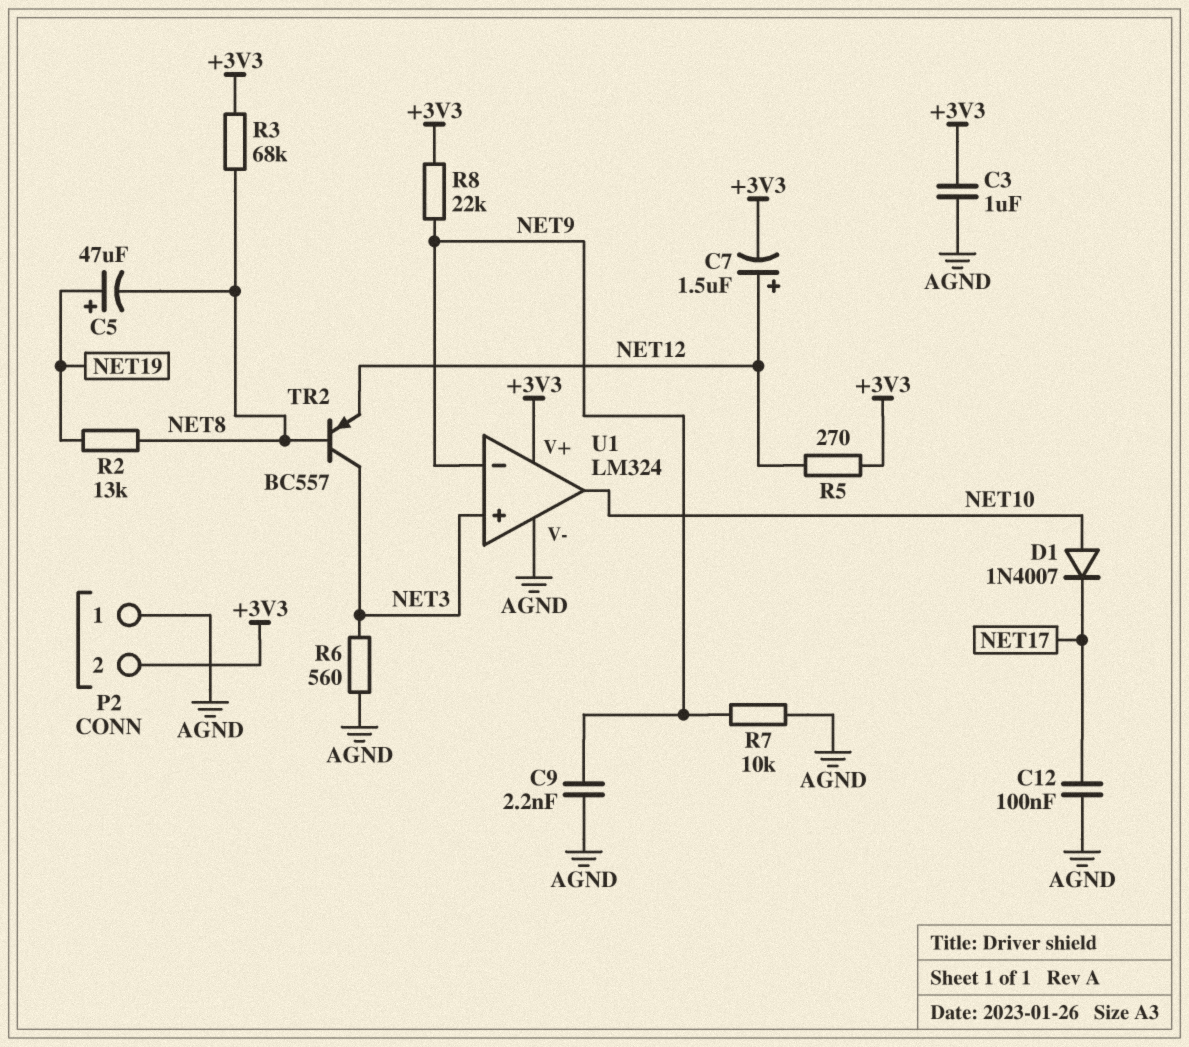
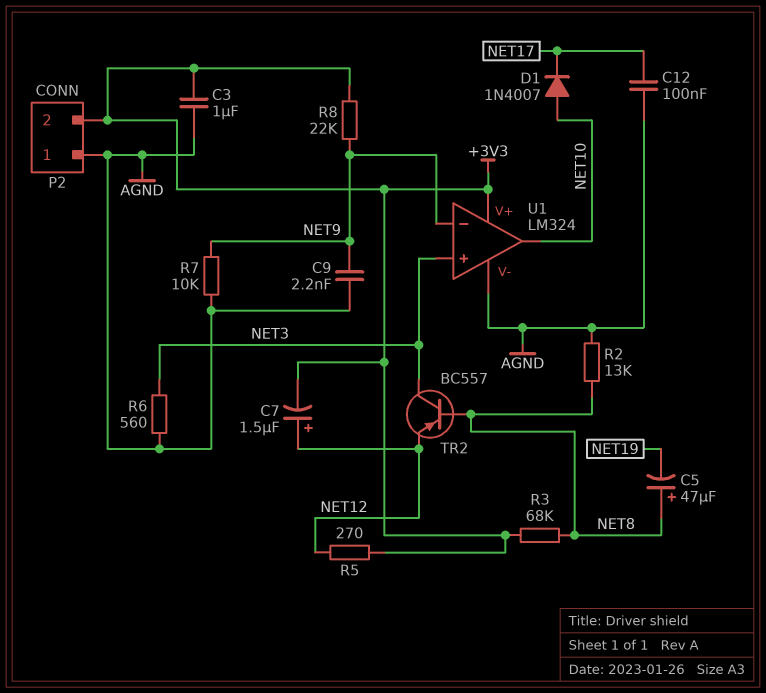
C5: 47uF (plus NET19, minus NET8) -> 47uF (plus NET8, minus NET19)
R2: 13k (NET8, NET19) -> 13k (AGND, NET8)

